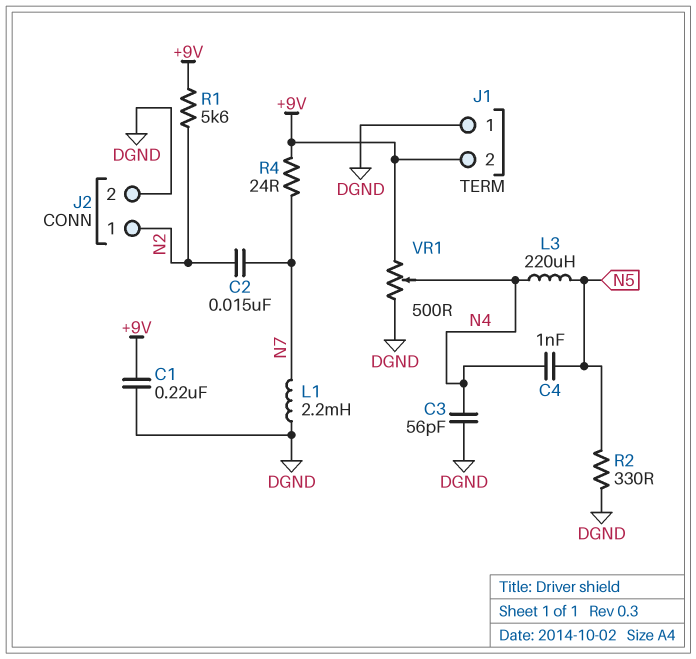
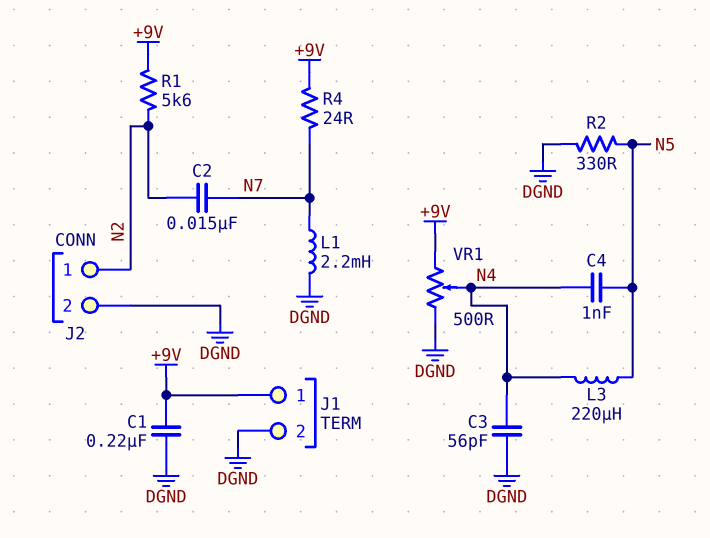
J1 pin 1: DGND -> +9V
J1 pin 2: +9V -> DGND

